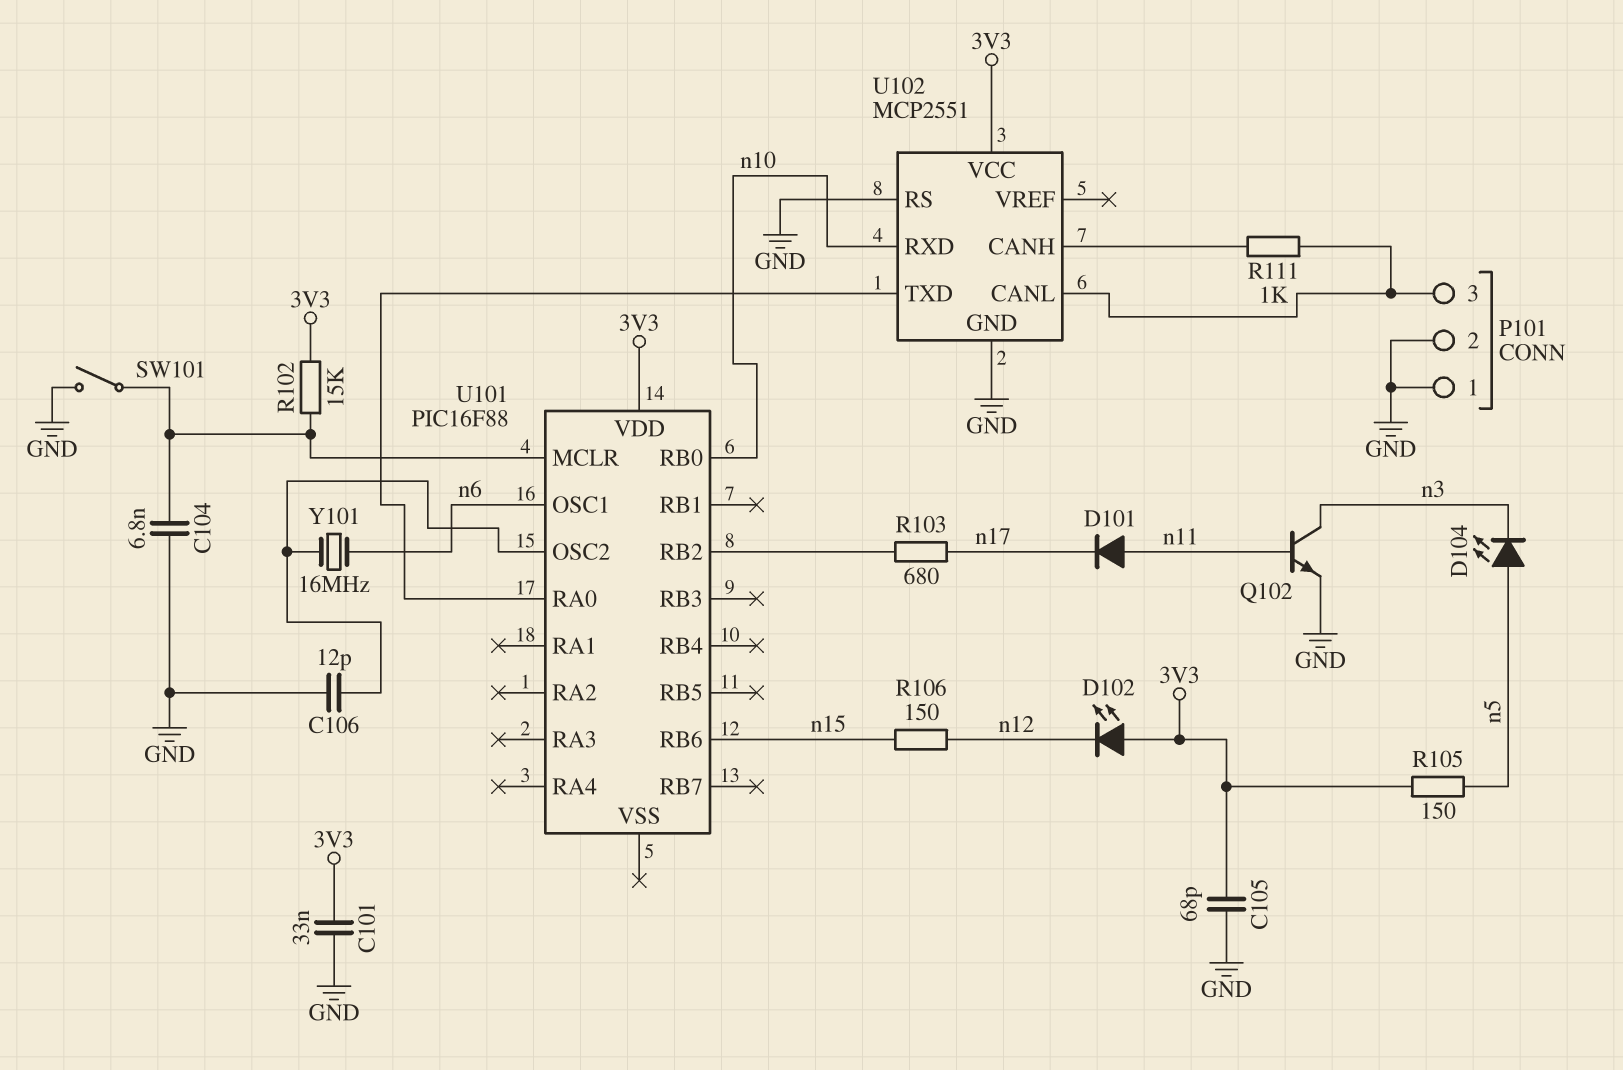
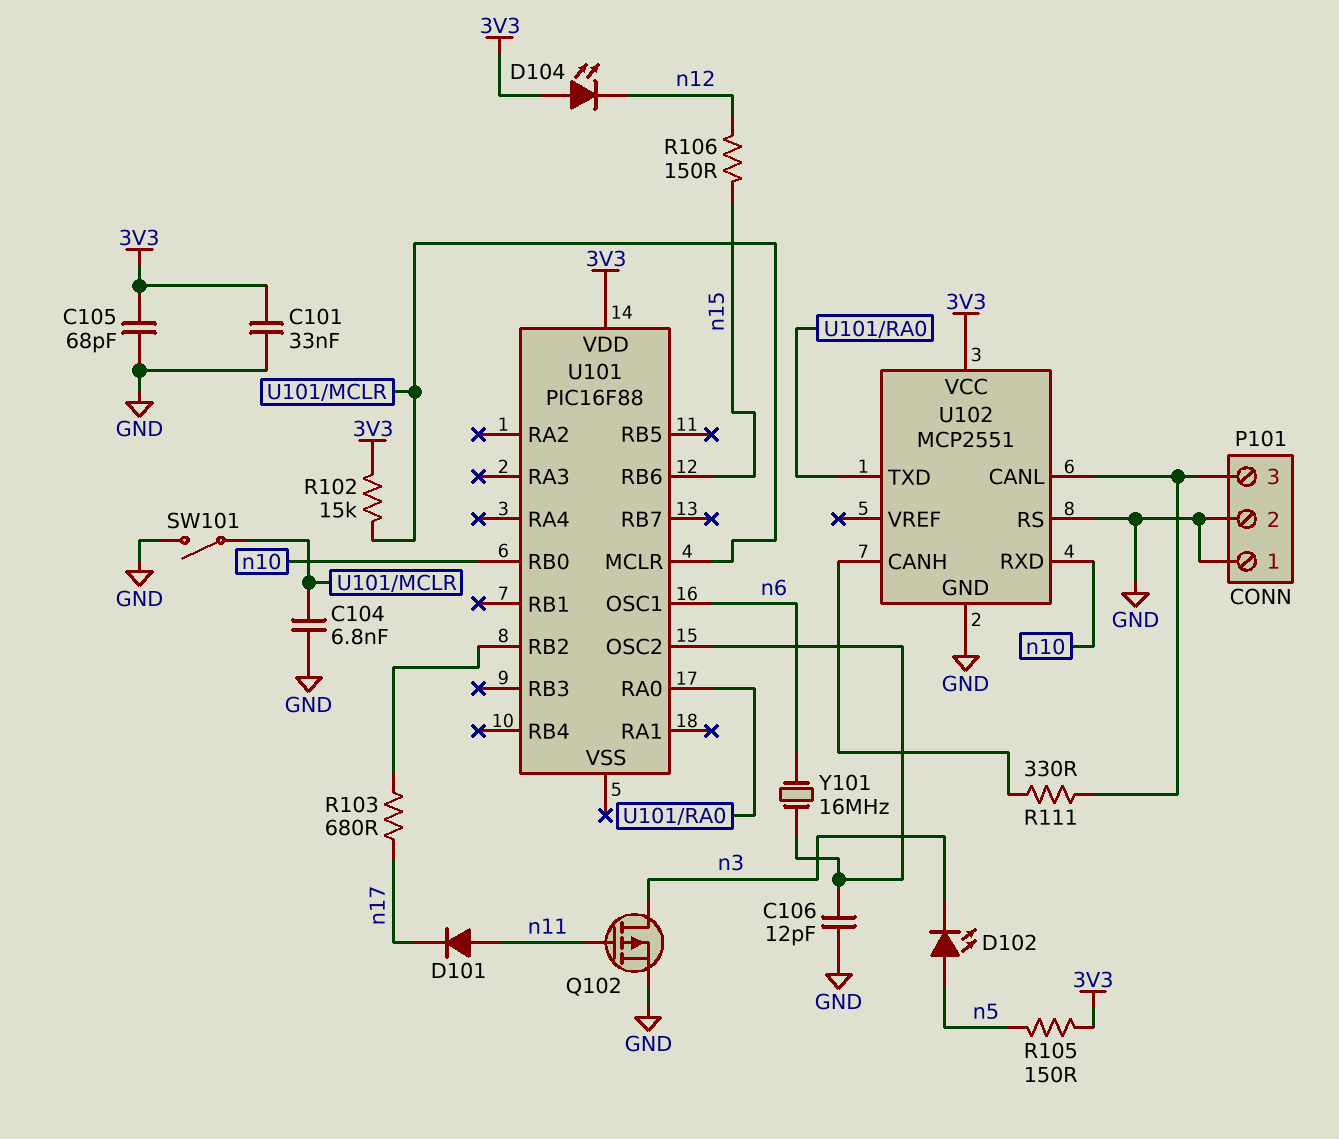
D102: LED (A 3V3, K n12) -> LED (A n5, K n3)
D104: LED (A n5, K n3) -> LED (A 3V3, K n12)
Q102: NPN (B n11, C n3, E GND) -> PMOS (G n11, D n3, S GND)
R111: 1k (P101/3, U102/CANH) -> 330 (P101/3, U102/CANH)

